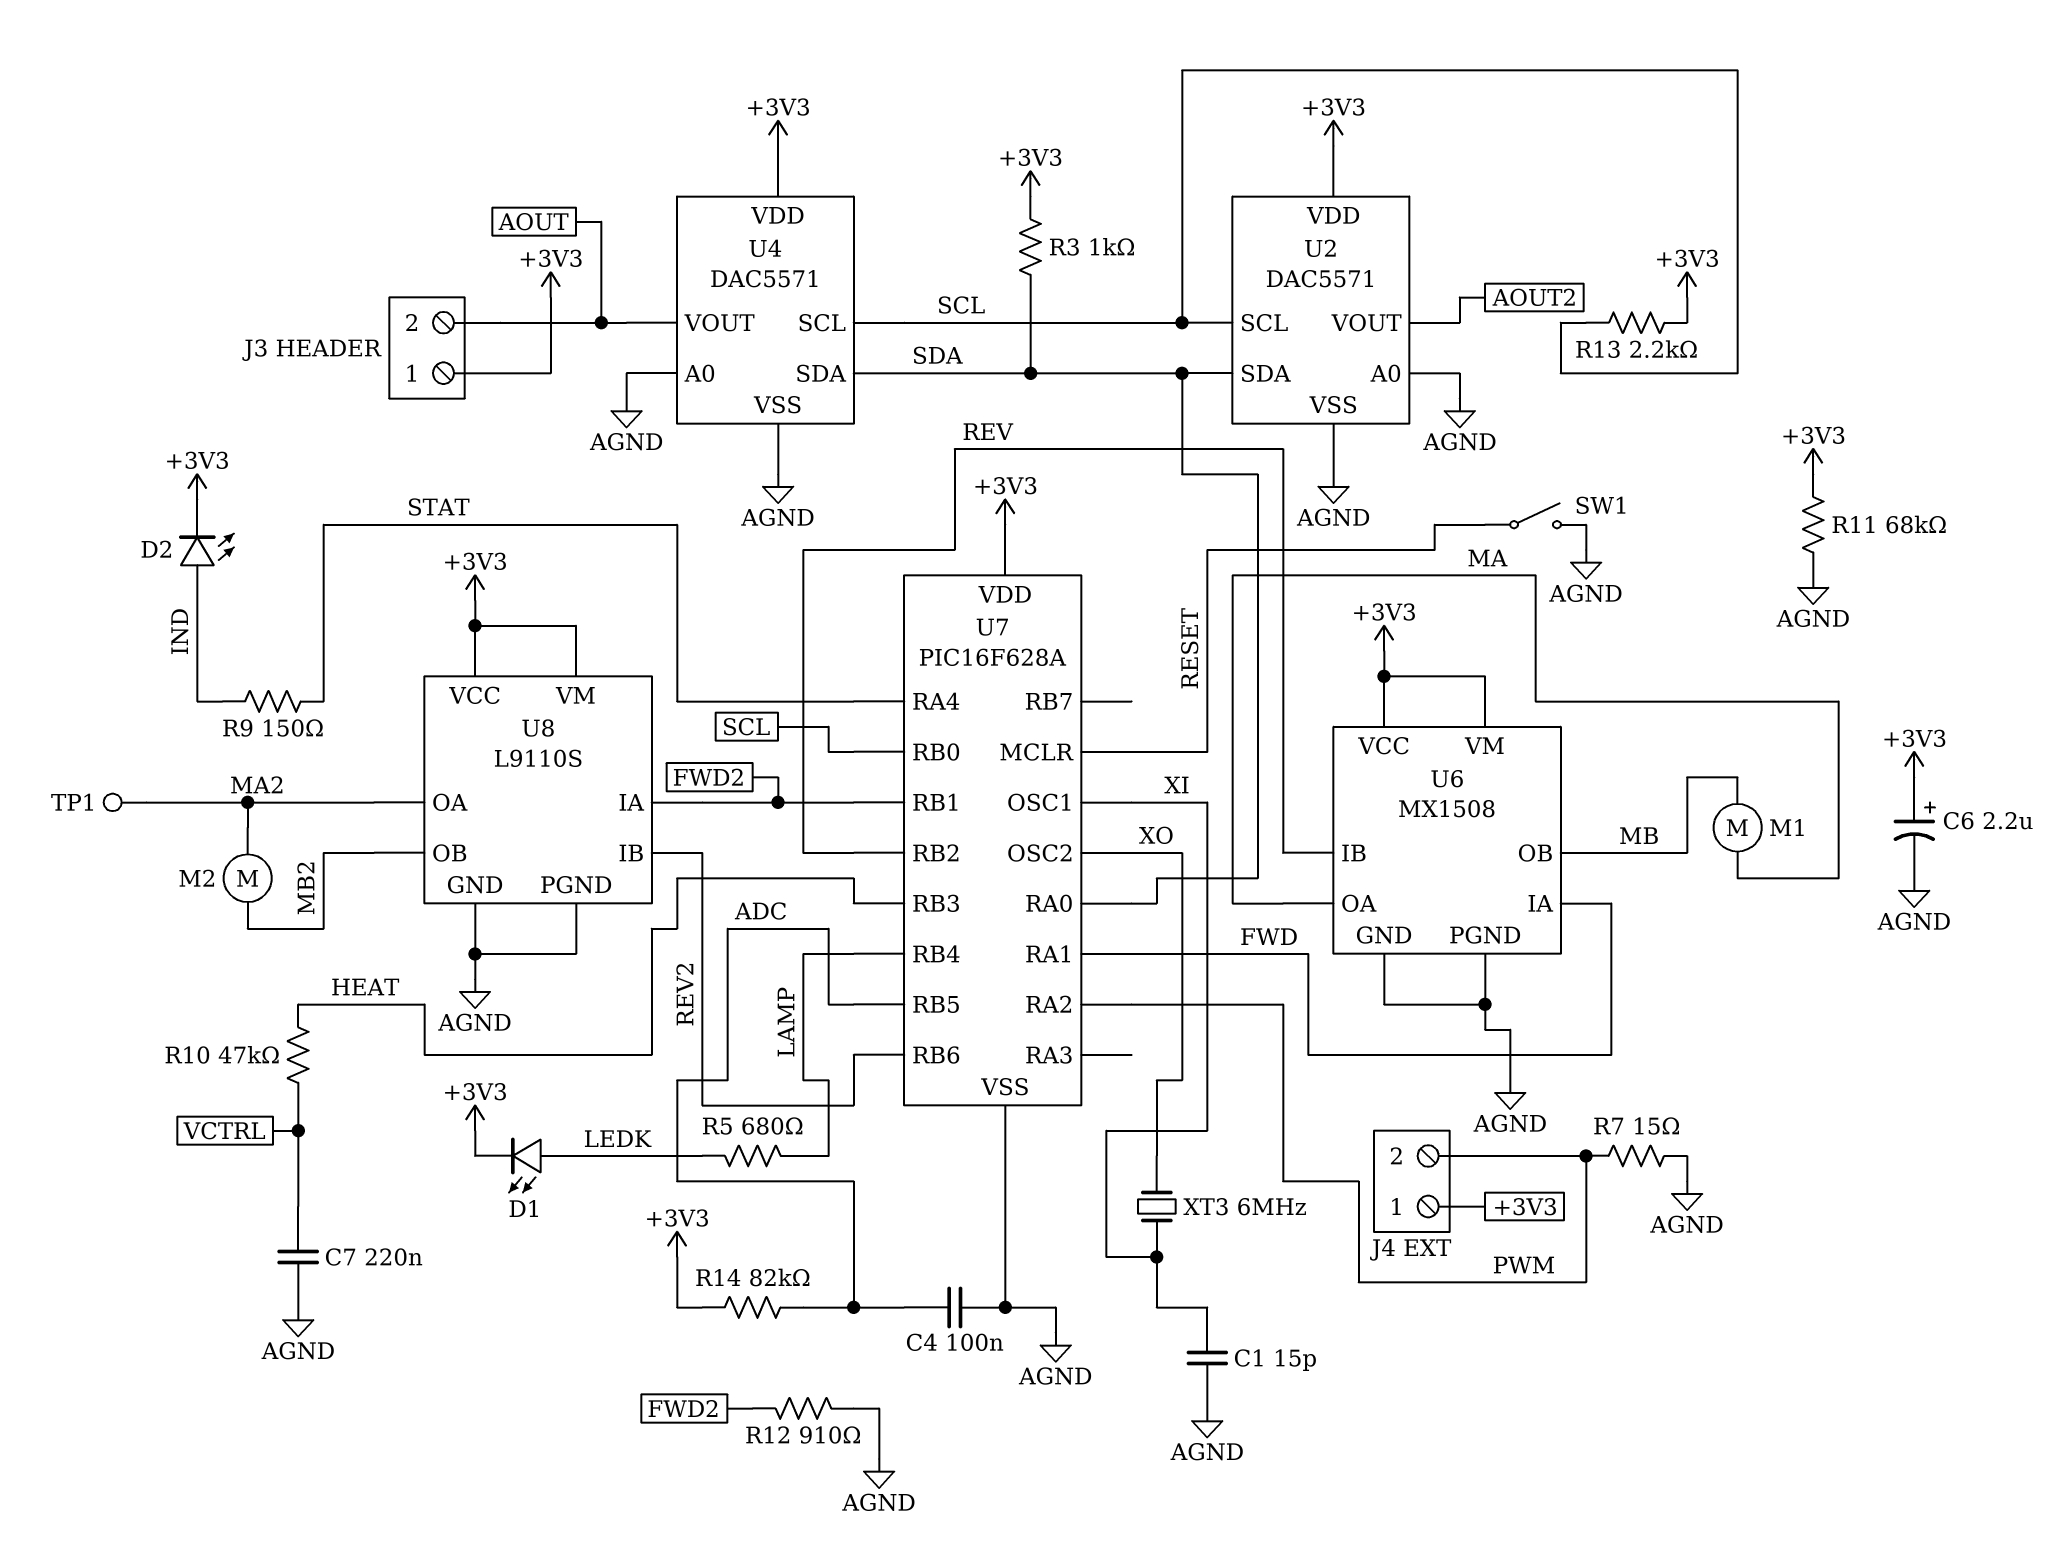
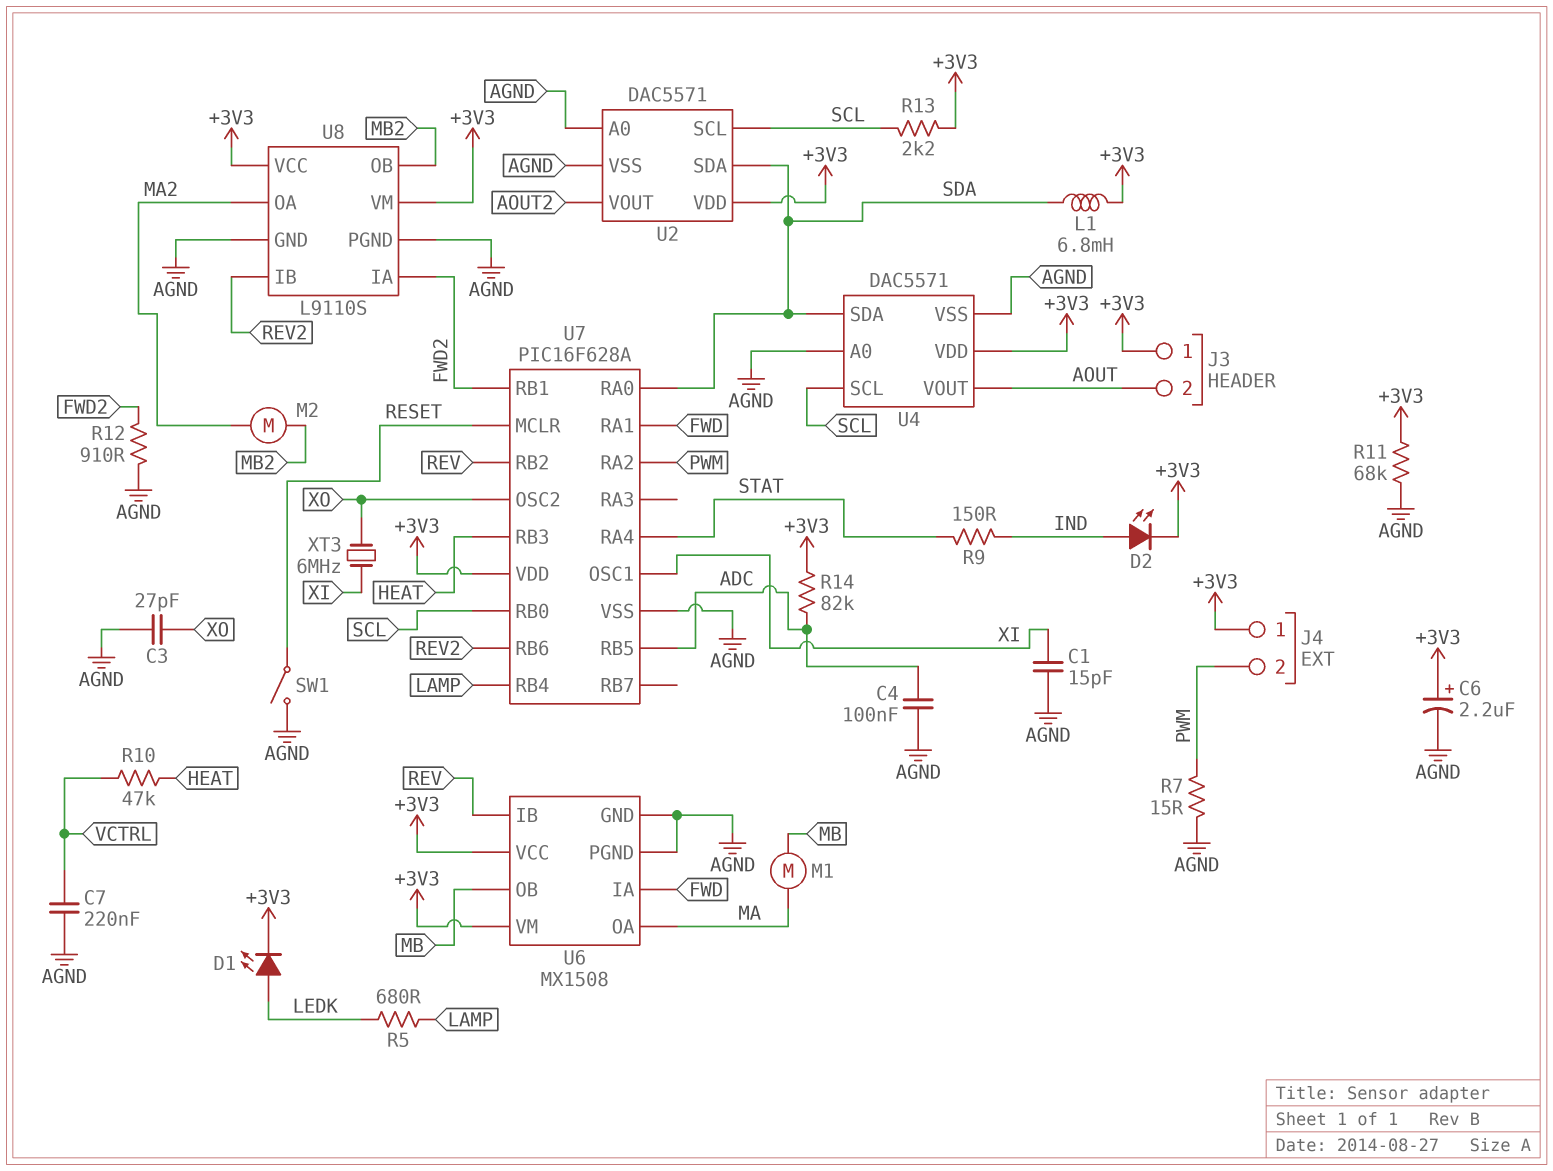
C3: none -> 27pF (AGND, XO)
L1: none -> 6.8mH (+3V3, SDA)
R3: 1k (+3V3, SDA) -> none
TP1: test point (MA2) -> none

